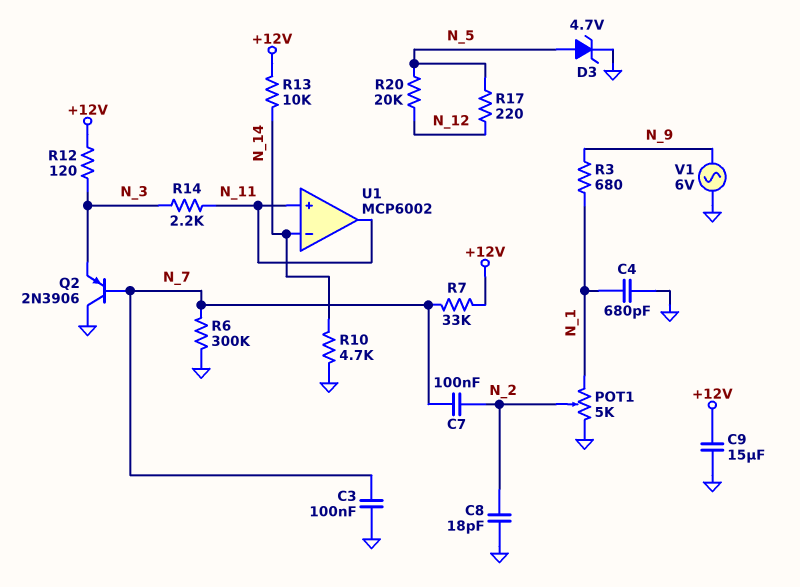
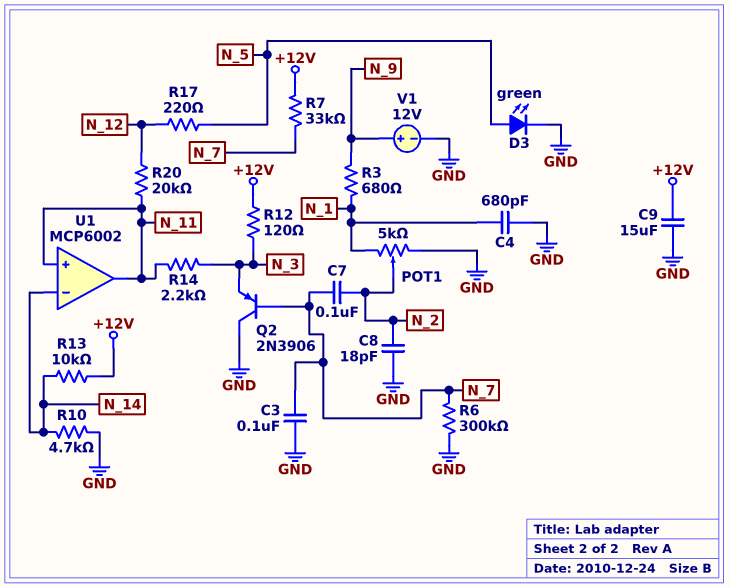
D3: zener 4.7V (A N_5, K GND) -> LED green (A N_5, K GND)
R20: 20k (N_5, N_12) -> 20k (N_11, N_12)
V1: AC 6V (GND, N_9) -> 12V (plus N_9, minus GND)

